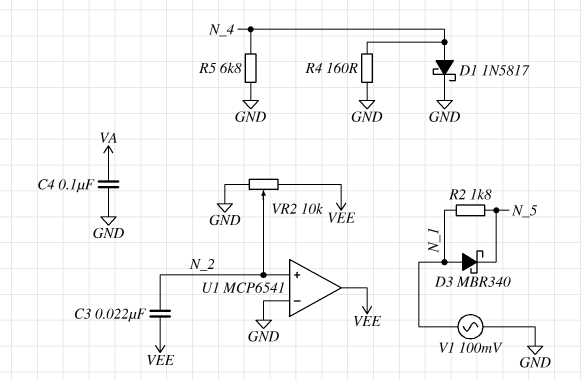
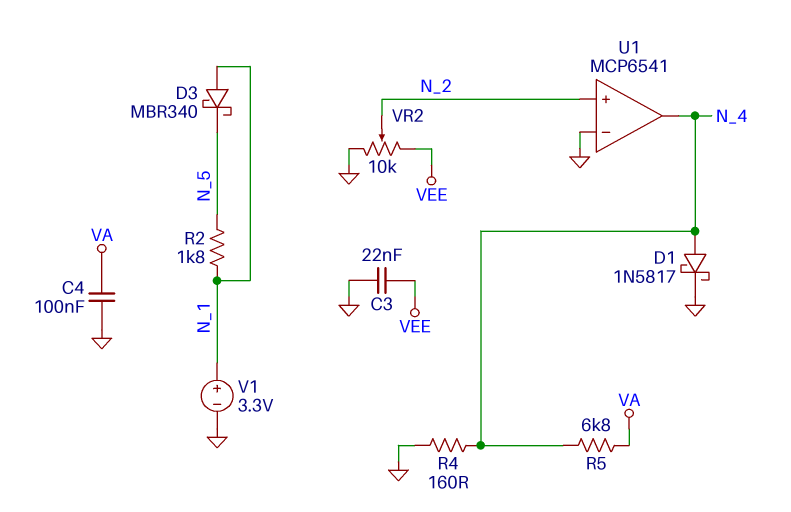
C3: 22nF (N_2, VEE) -> 22nF (GND, VEE)
R5: 6.8k (GND, N_4) -> 6.8k (N_4, VA)
U1 pin out: VEE -> N_4
V1: AC 100mV (GND, N_1) -> 3.3V (plus N_1, minus GND)

